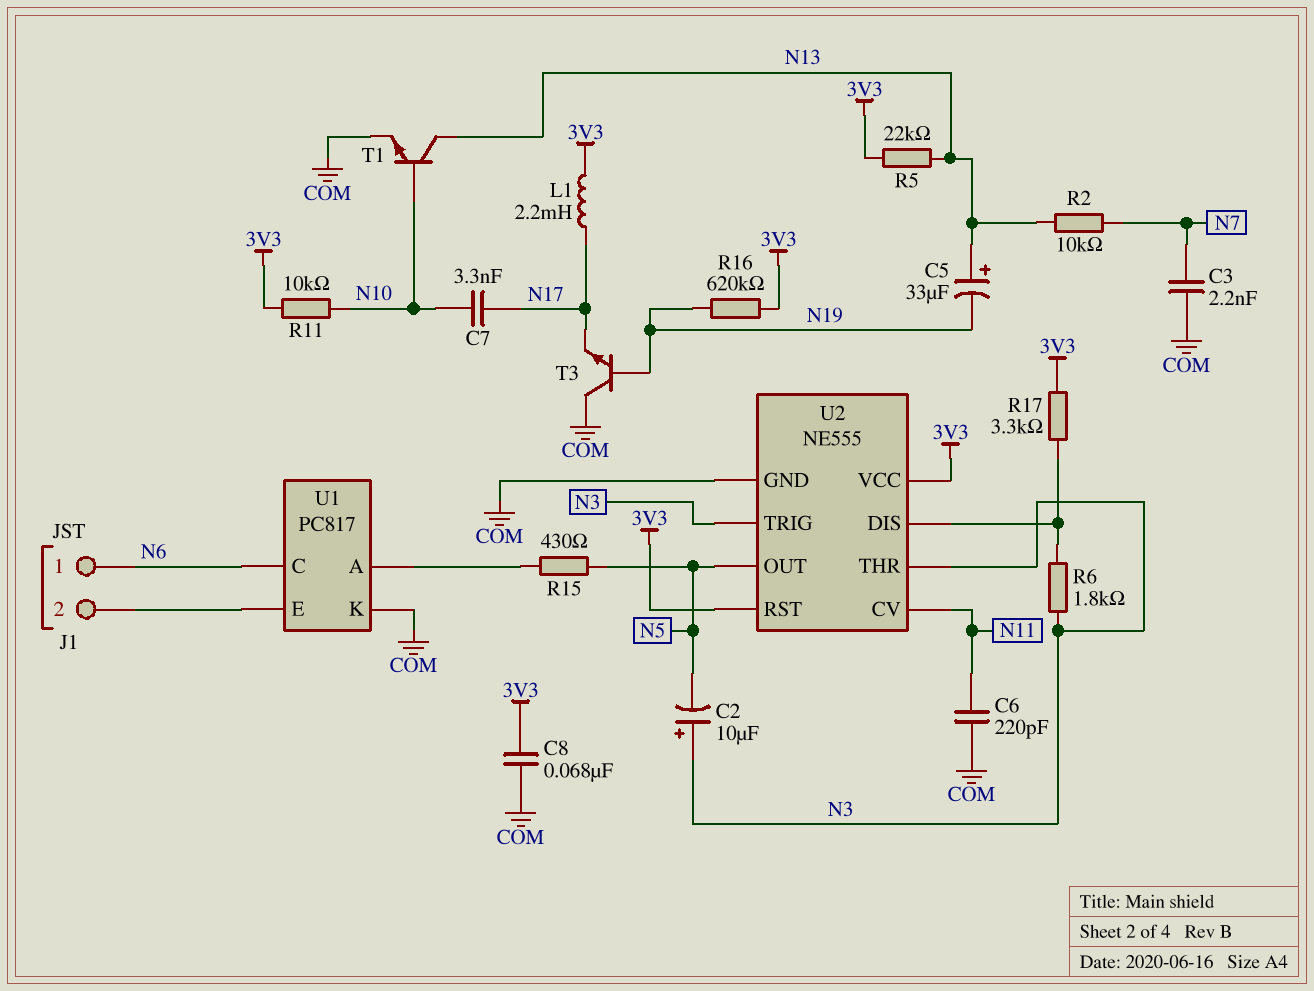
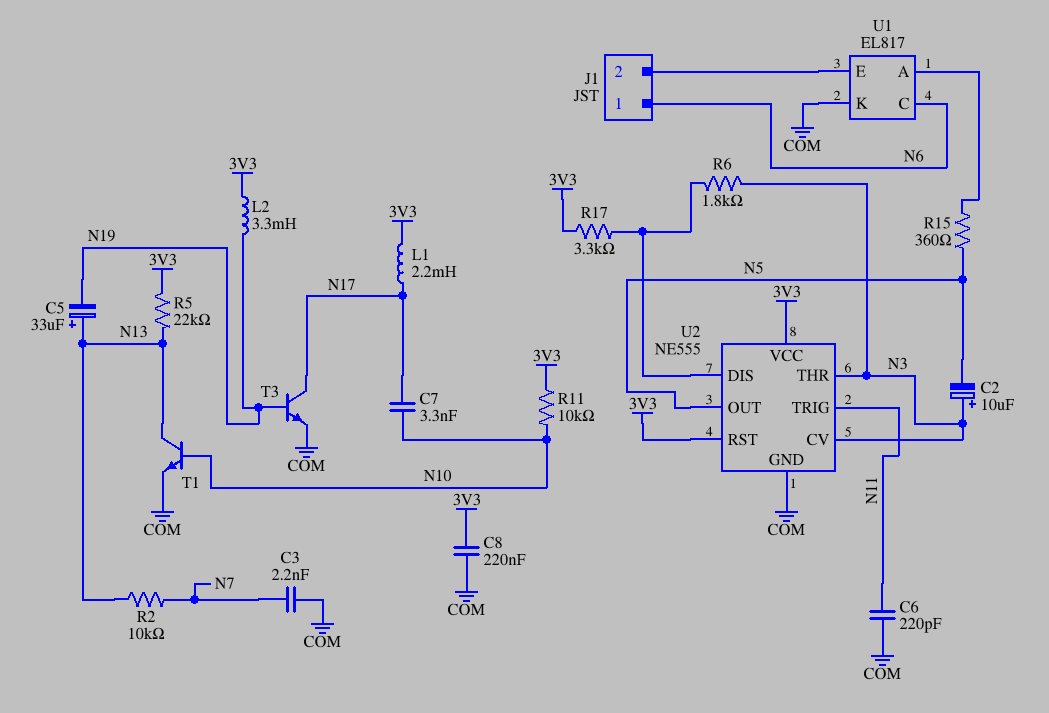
C8: 68nF (3V3, COM) -> 220nF (3V3, COM)
L2: none -> 3.3mH (3V3, N19)
R15: 430 (N5, U1/A) -> 360 (N5, U1/A)
R16: 620k (3V3, N19) -> none
T3: NPN (B N19, C COM, E N17) -> NPN (B N19, C N17, E COM)
U1: PC817 -> EL817
U2 pin CV: N11 -> N3
U2 pin TRIG: N3 -> N11

